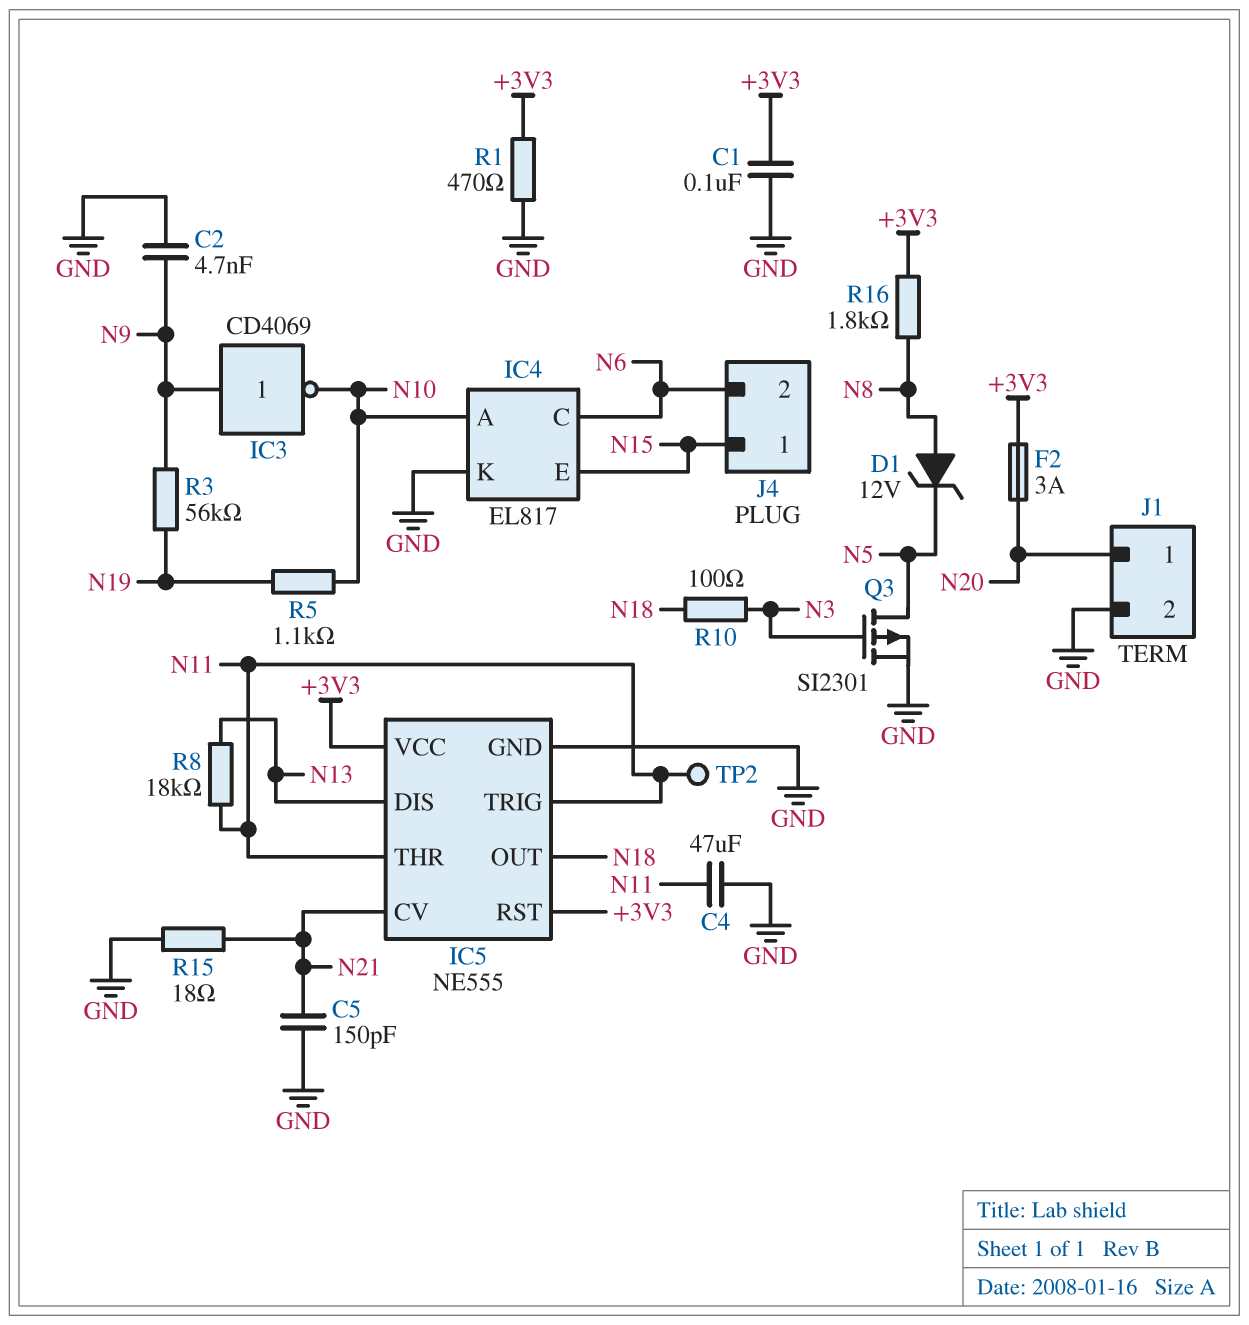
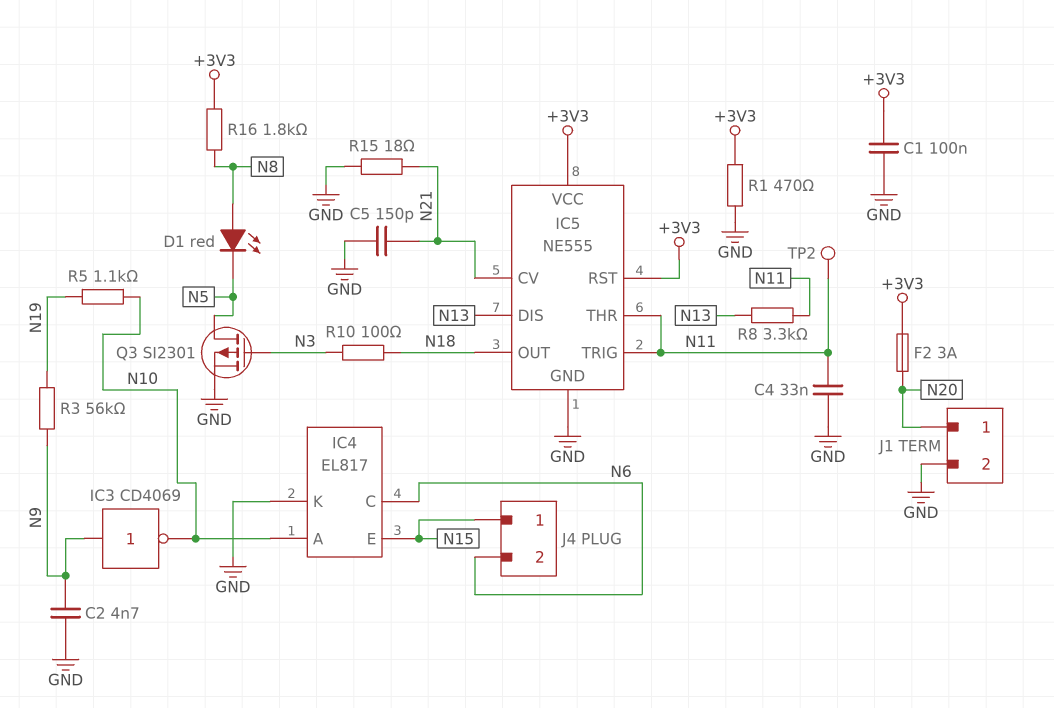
C4: 47uF (GND, N11) -> 33nF (GND, N11)
D1: zener 12V (A N8, K N5) -> LED red (A N8, K N5)
R8: 18k (N11, N13) -> 3.3k (N11, N13)

